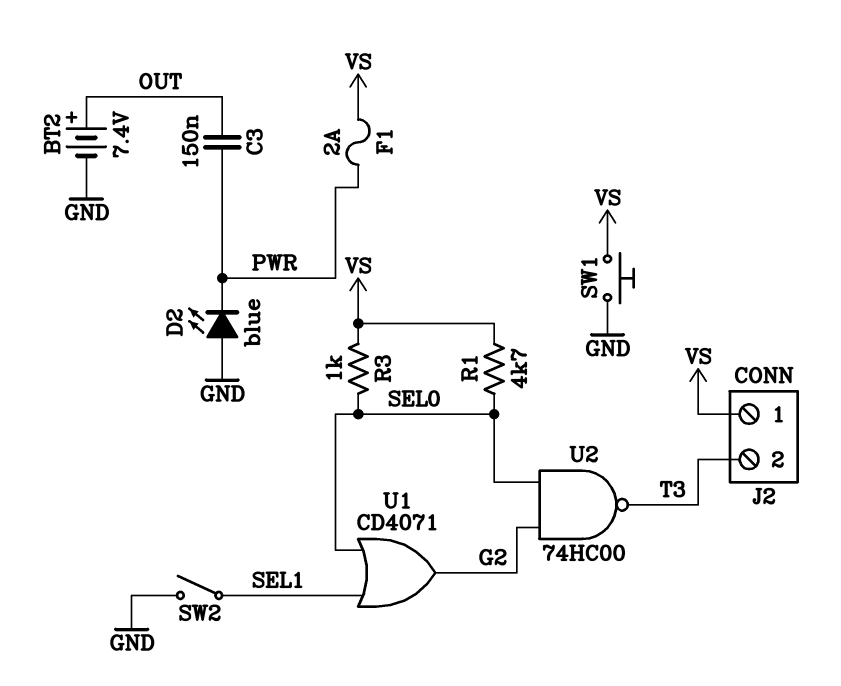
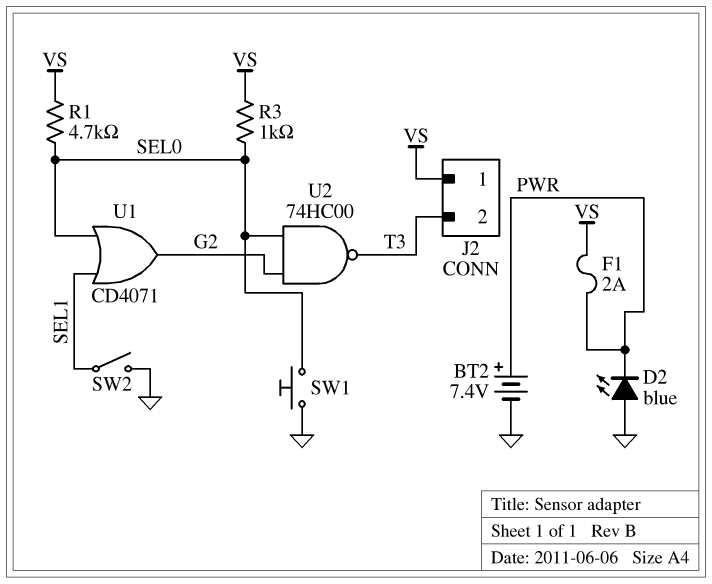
BT2: 7.4V (plus OUT, minus GND) -> 7.4V (plus PWR, minus GND)
C3: 150nF (OUT, PWR) -> none
SW1: button (GND, VS) -> button (GND, SEL0)

